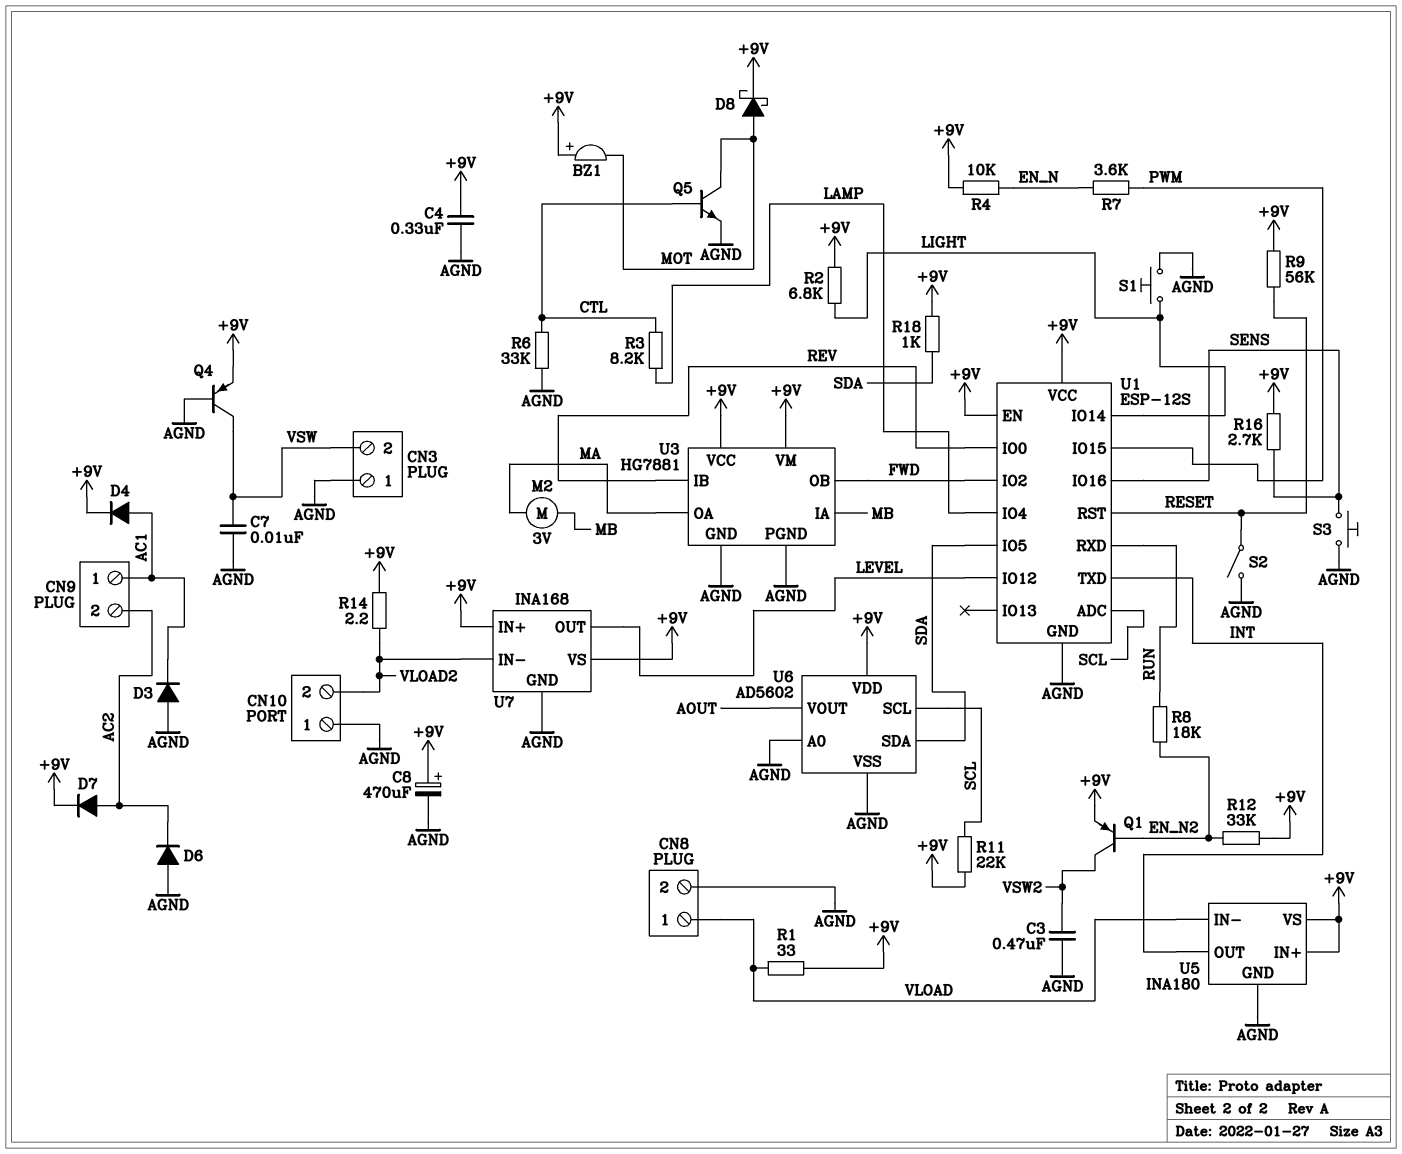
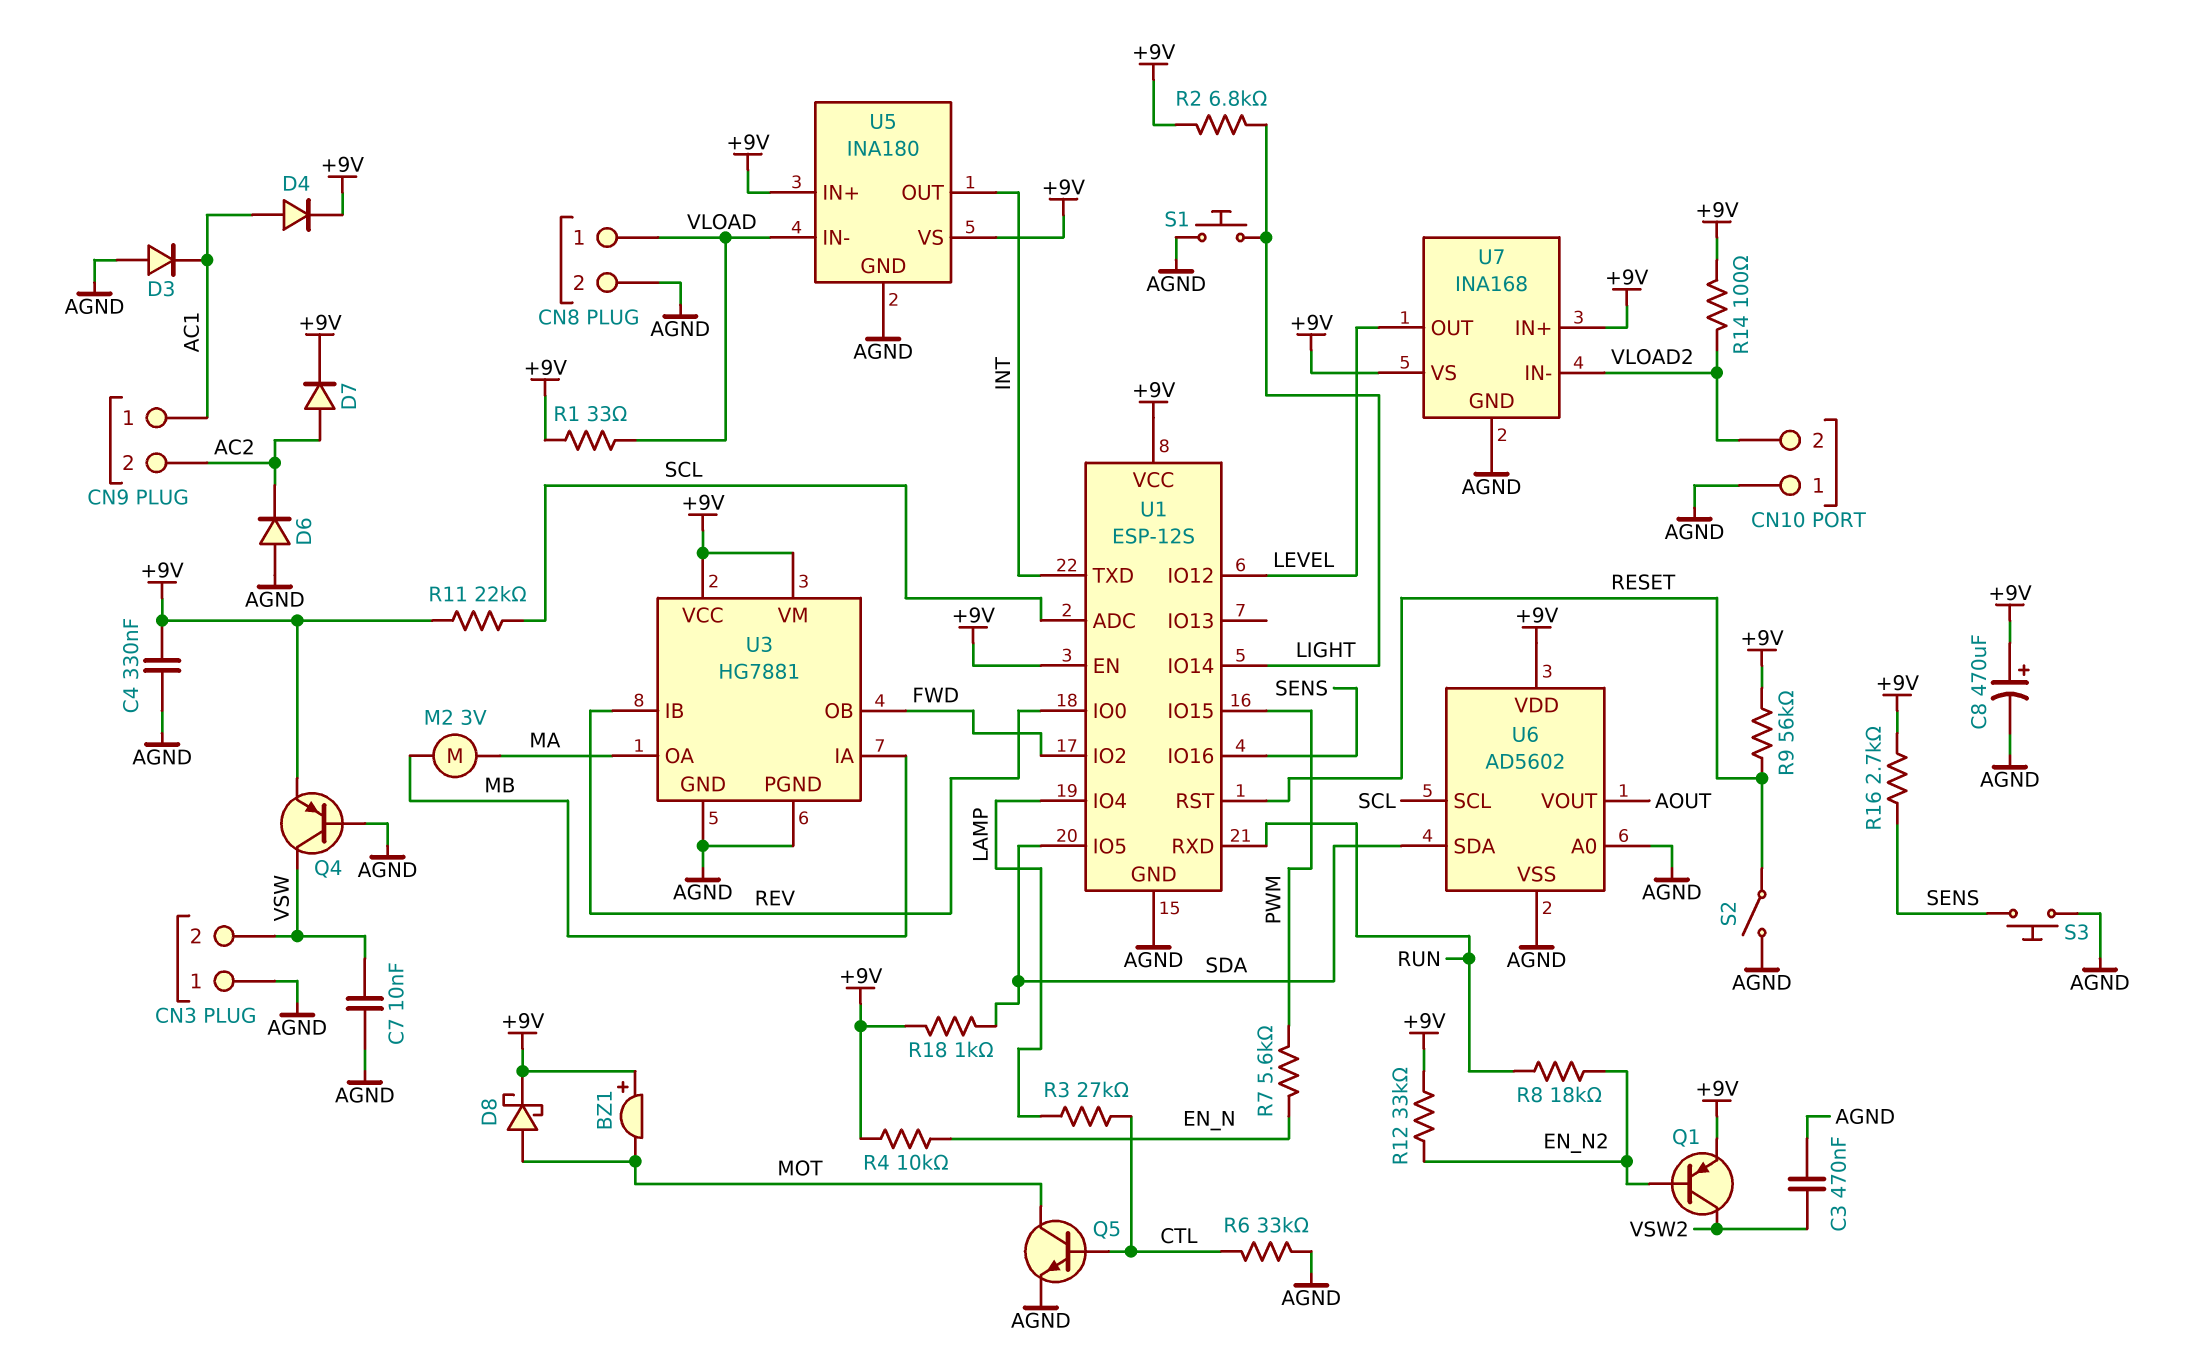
R3: 8.2k (CTL, LAMP) -> 27k (CTL, LAMP)
R7: 3.6k (EN_N, PWM) -> 5.6k (EN_N, PWM)
R14: 2.2 (+9V, VLOAD2) -> 100 (+9V, VLOAD2)

